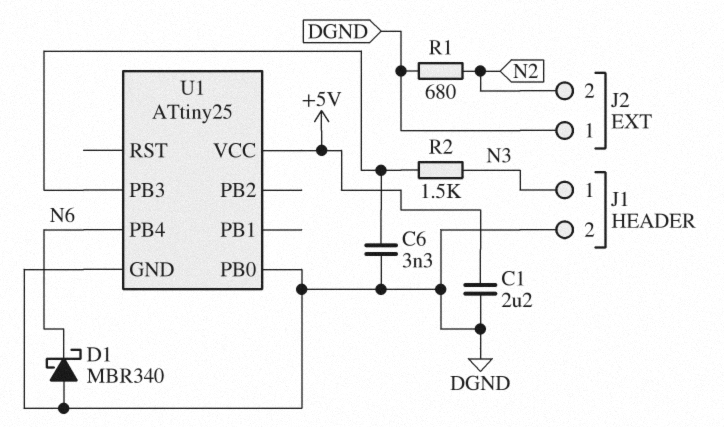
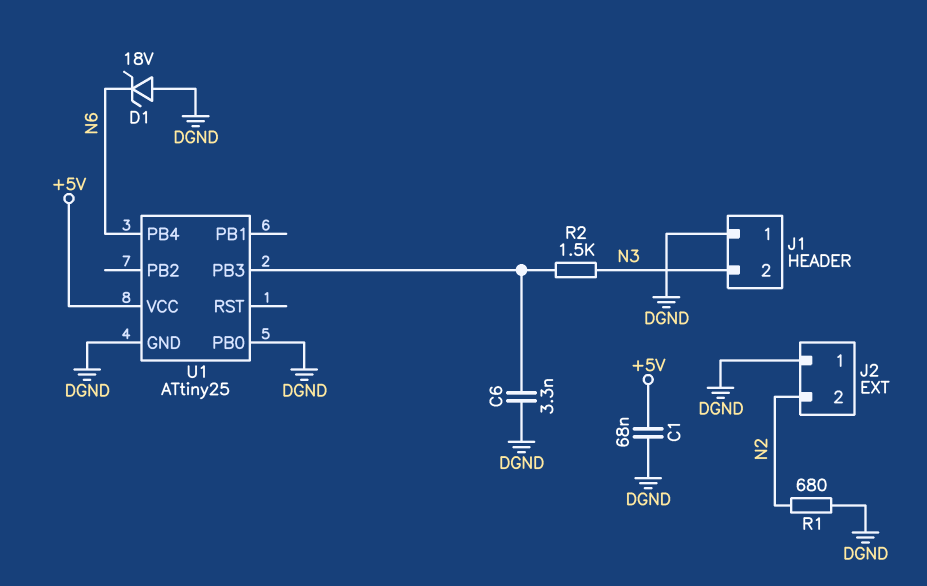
C1: 2.2uF (+5V, DGND) -> 68nF (+5V, DGND)
D1: schottky MBR340 (A DGND, K N6) -> zener 18V (A DGND, K N6)
J1 pin 1: N3 -> DGND
J1 pin 2: DGND -> N3

